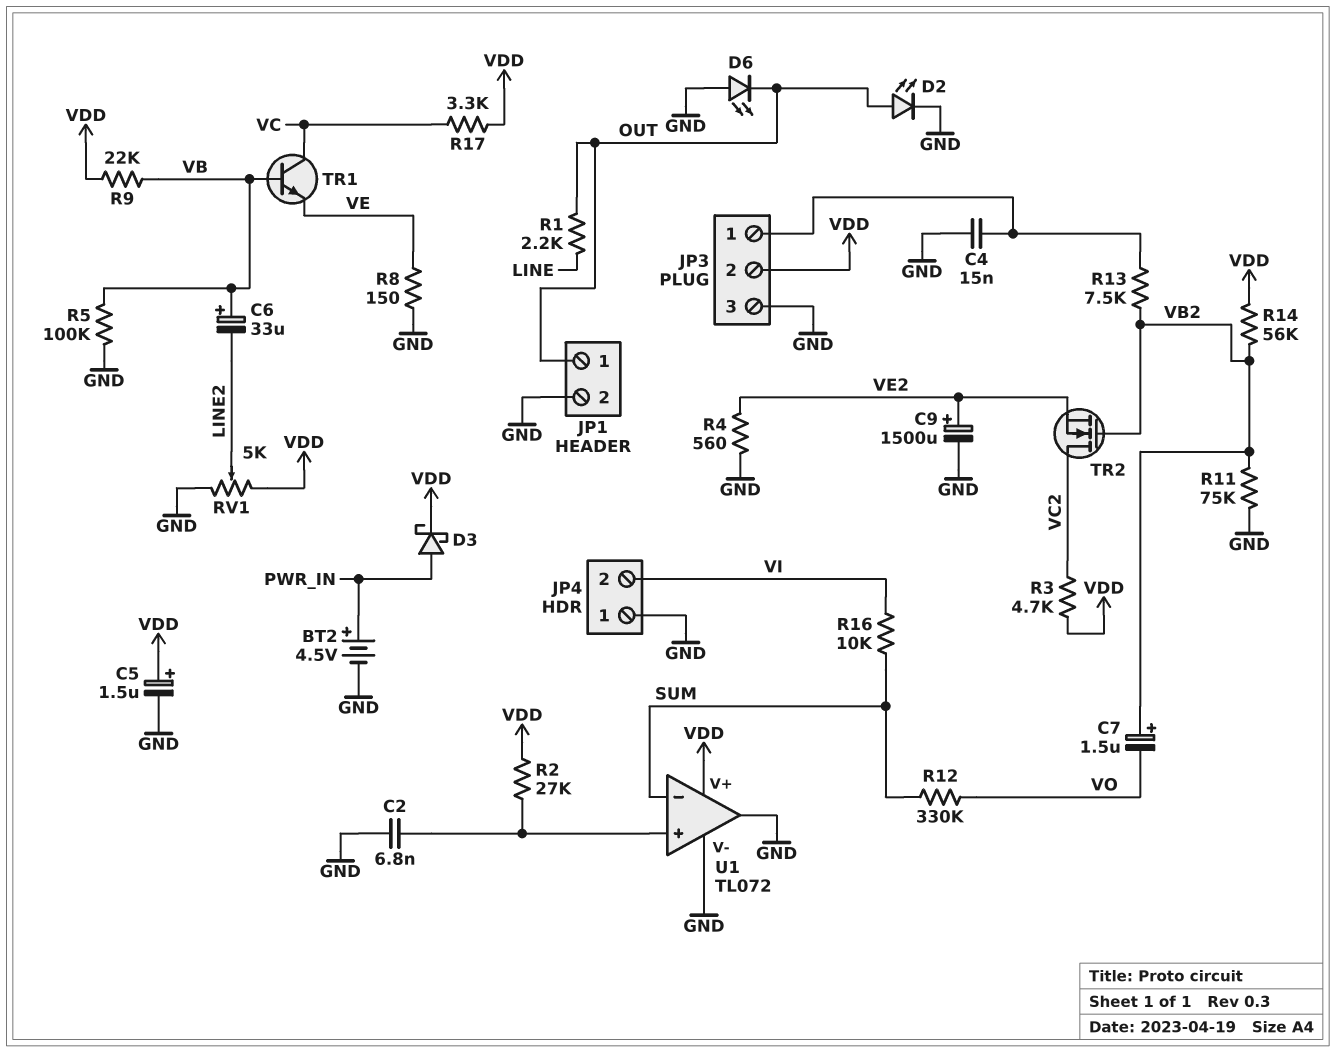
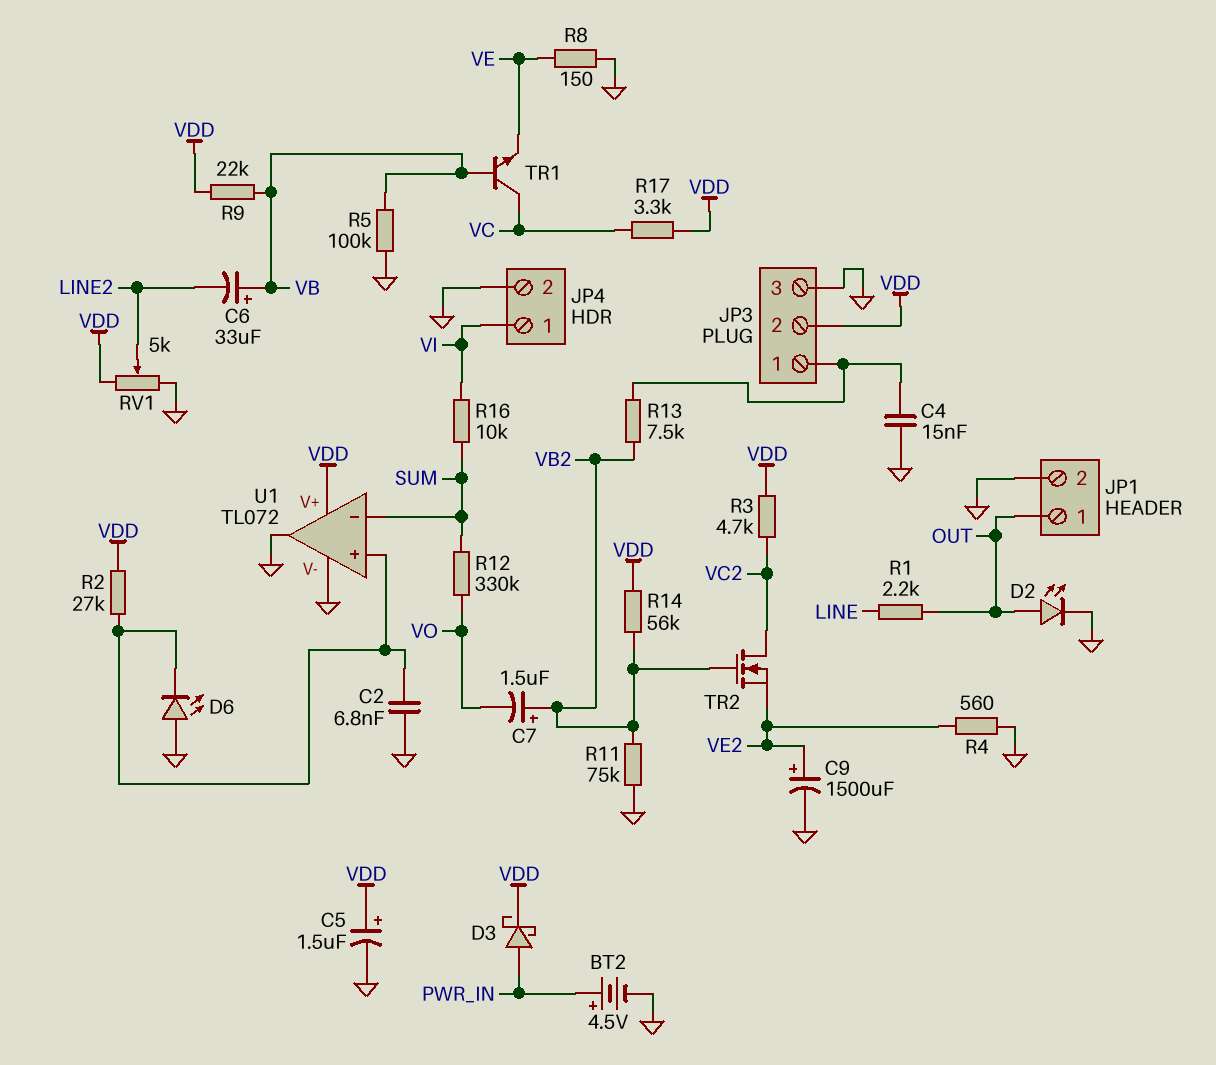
D6: LED (A GND, K OUT) -> LED (A GND, K U1/in+)
JP4 pin 1: GND -> VI
JP4 pin 2: VI -> GND

